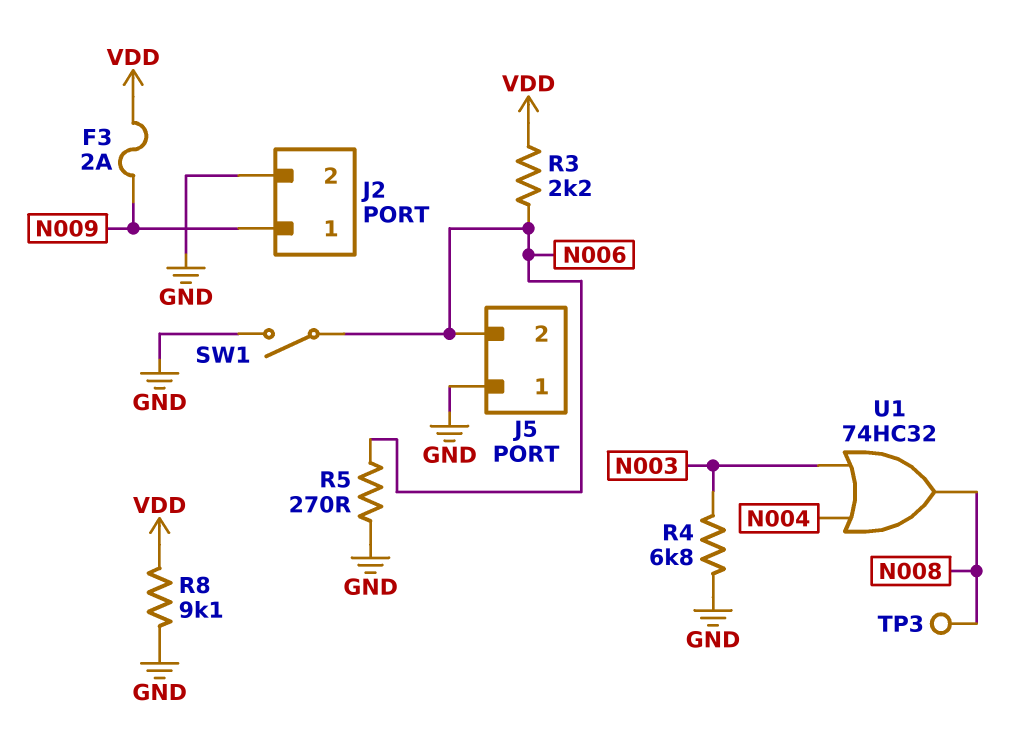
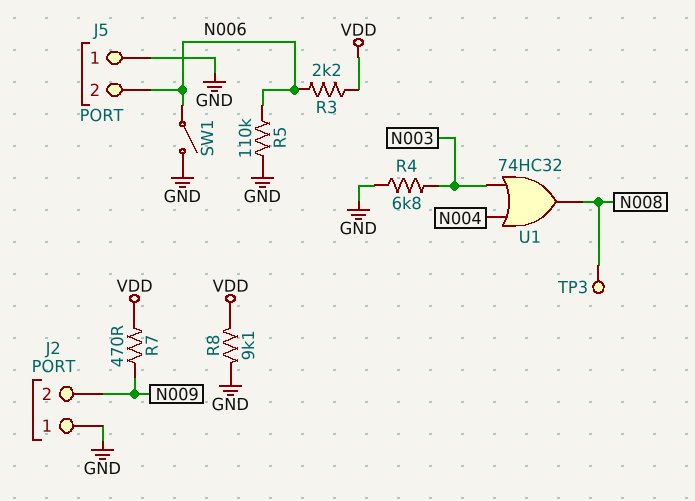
F3: 2A (N009, VDD) -> none
J2 pin 1: N009 -> GND
J2 pin 2: GND -> N009
R5: 270 (GND, N006) -> 110k (GND, N006)
R7: none -> 470 (N009, VDD)

